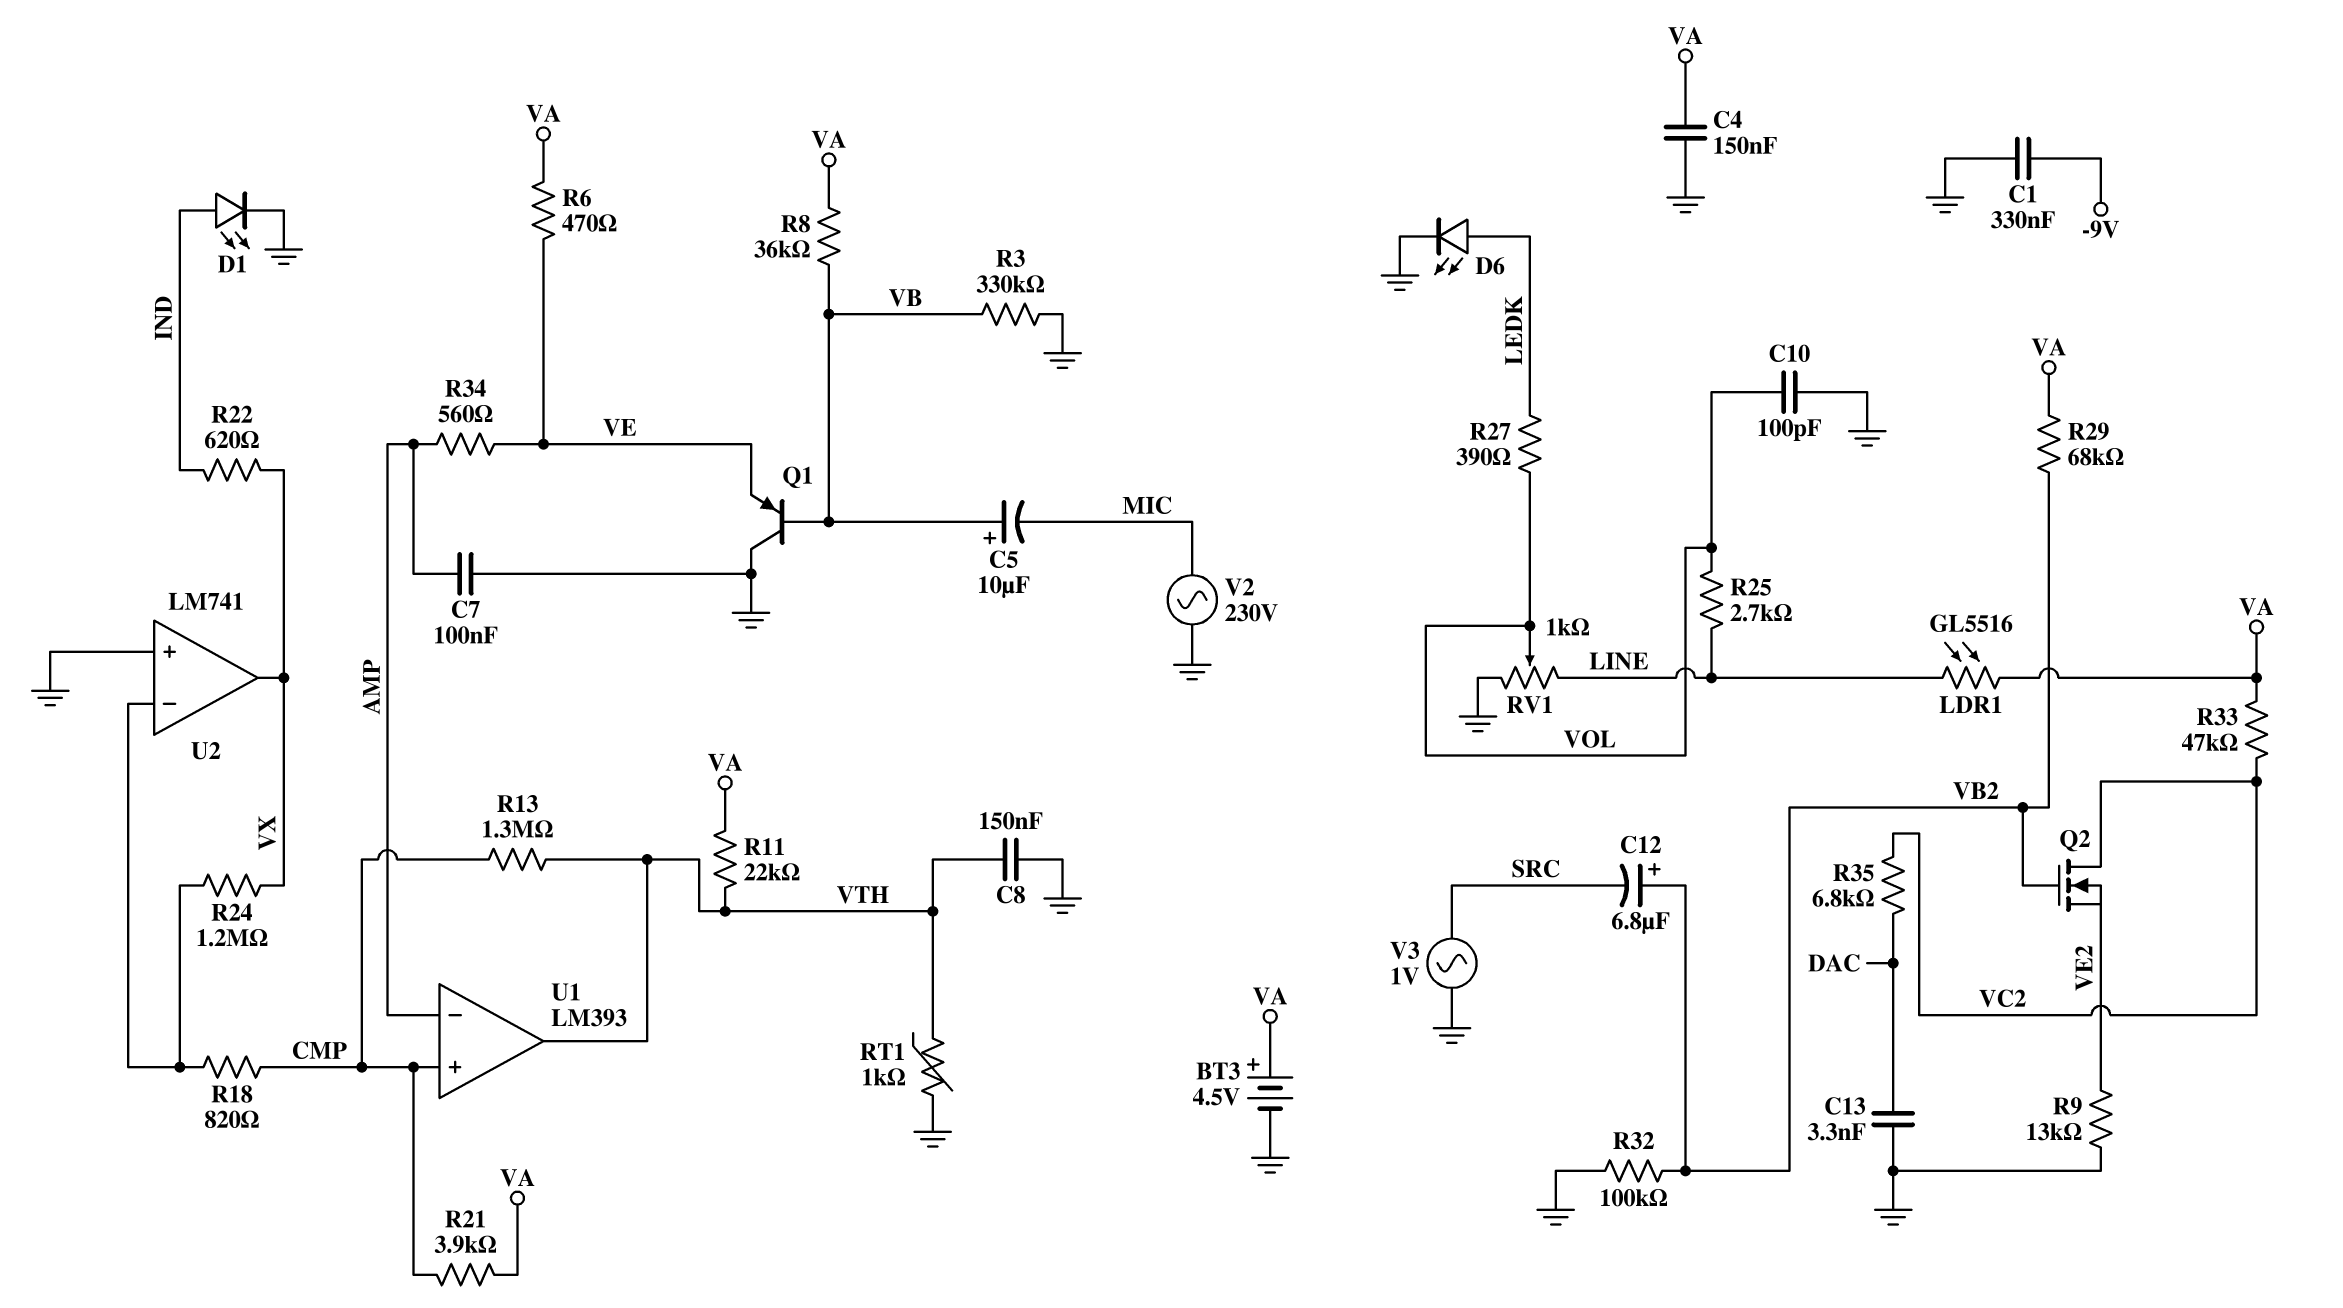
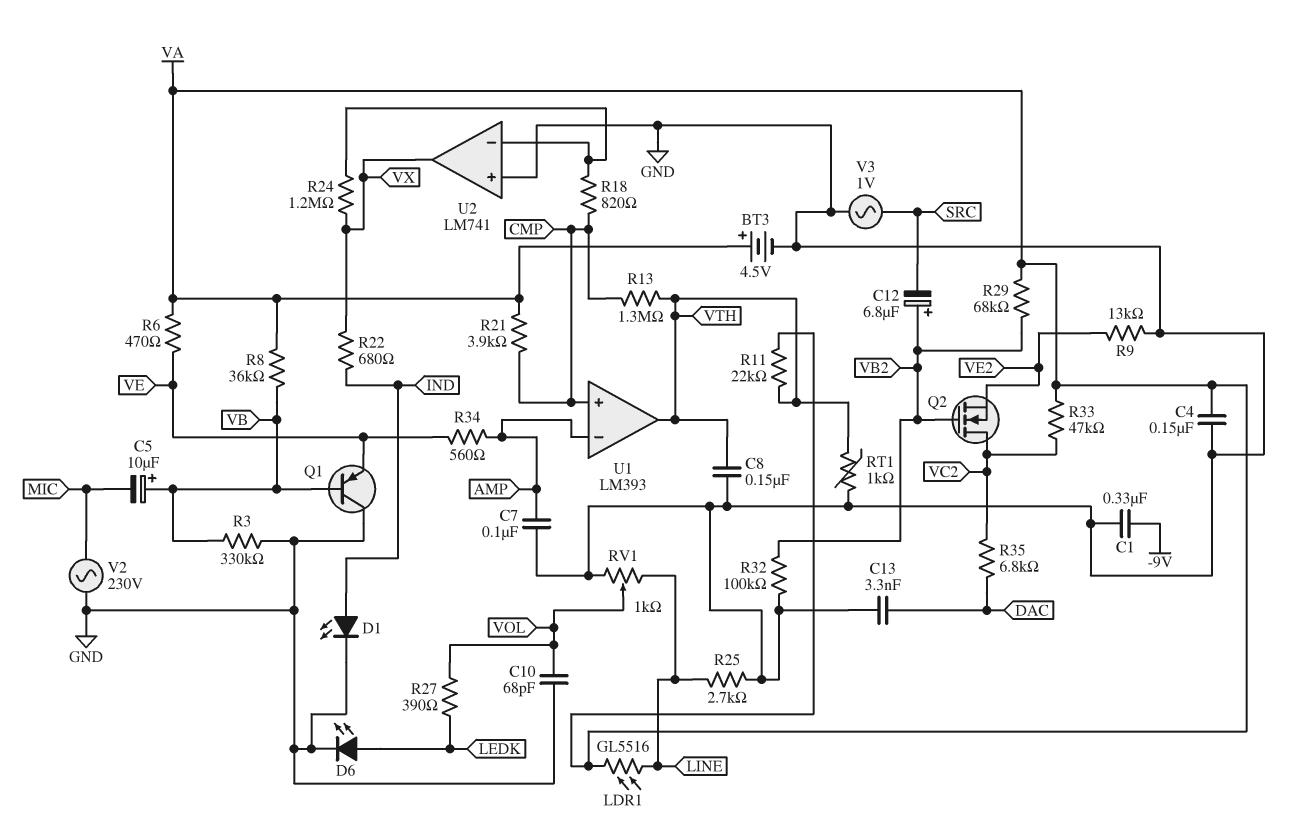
C10: 100pF (GND, VOL) -> 68pF (GND, VOL)
R22: 620 (IND, VX) -> 680 (IND, VX)
R25: 2.7k (LINE, VOL) -> 2.7k (GND, LINE)

